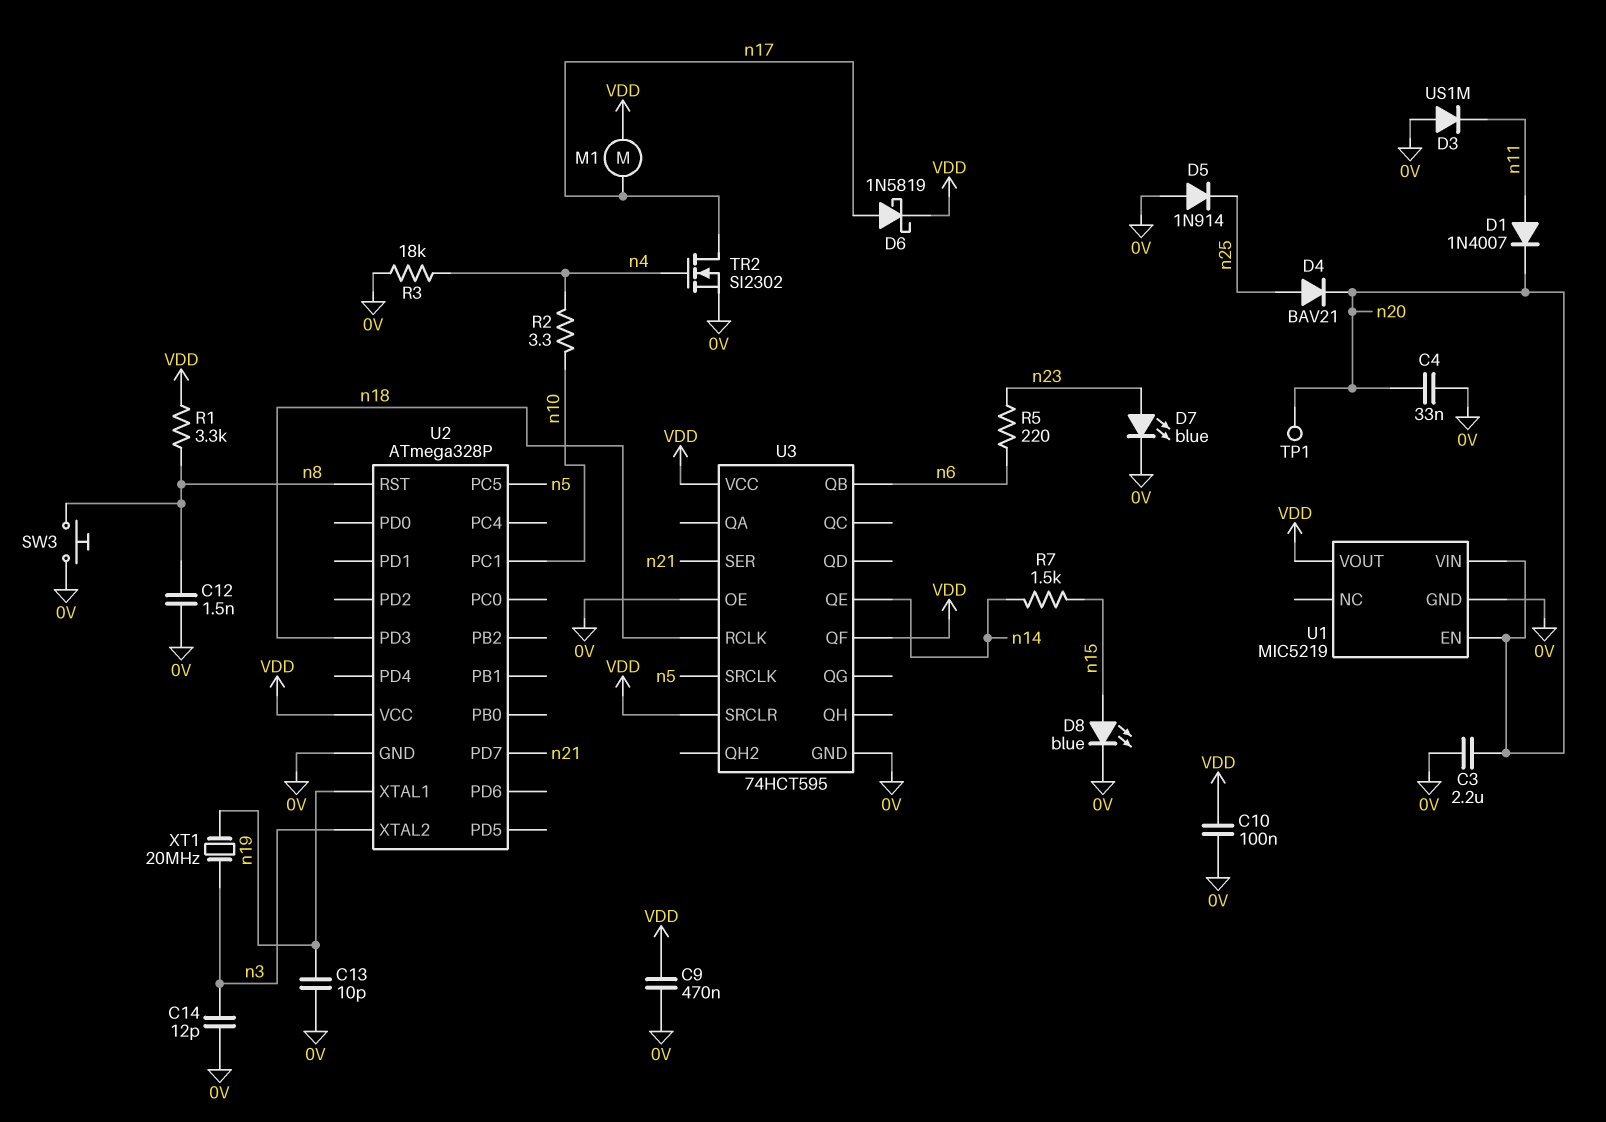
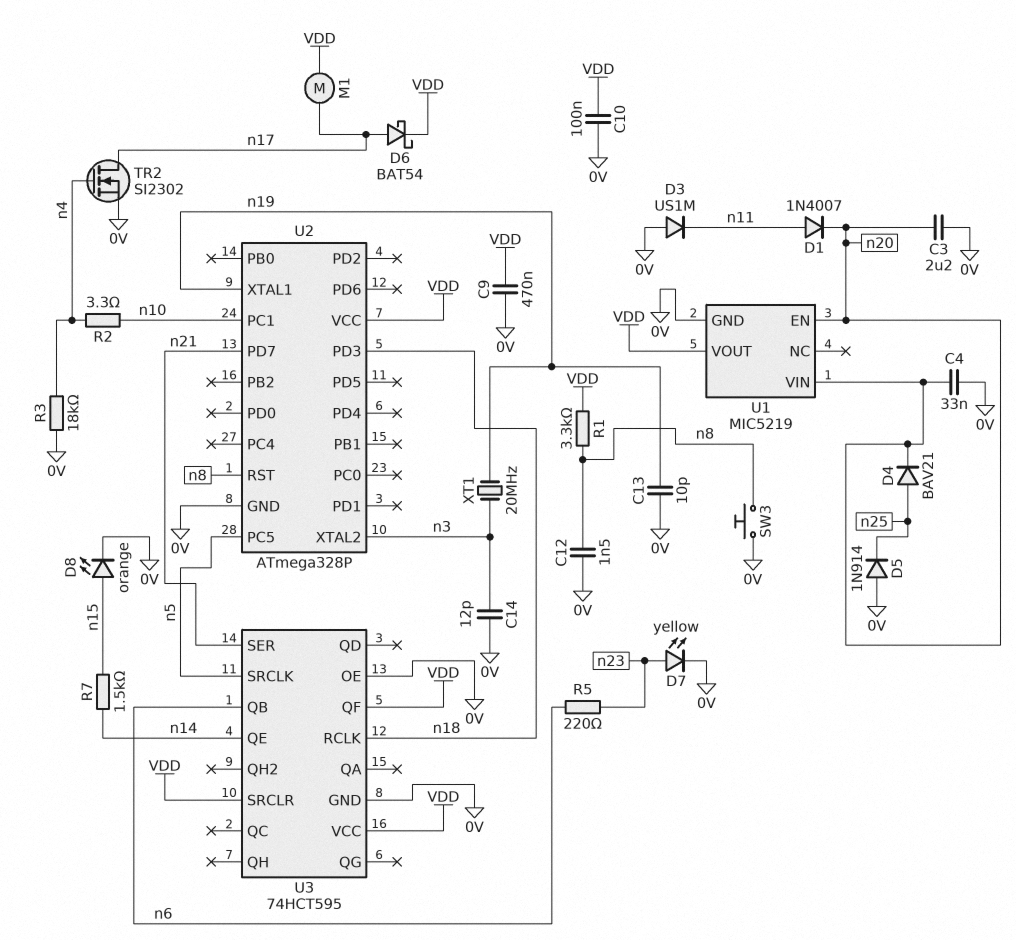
D6: schottky 1N5819 (A n17, K VDD) -> schottky BAT54 (A n17, K VDD)
D7: LED blue (A n23, K 0V) -> LED yellow (A n23, K 0V)
D8: LED blue (A n15, K 0V) -> LED orange (A n15, K 0V)
TP1: test point (n20) -> none

